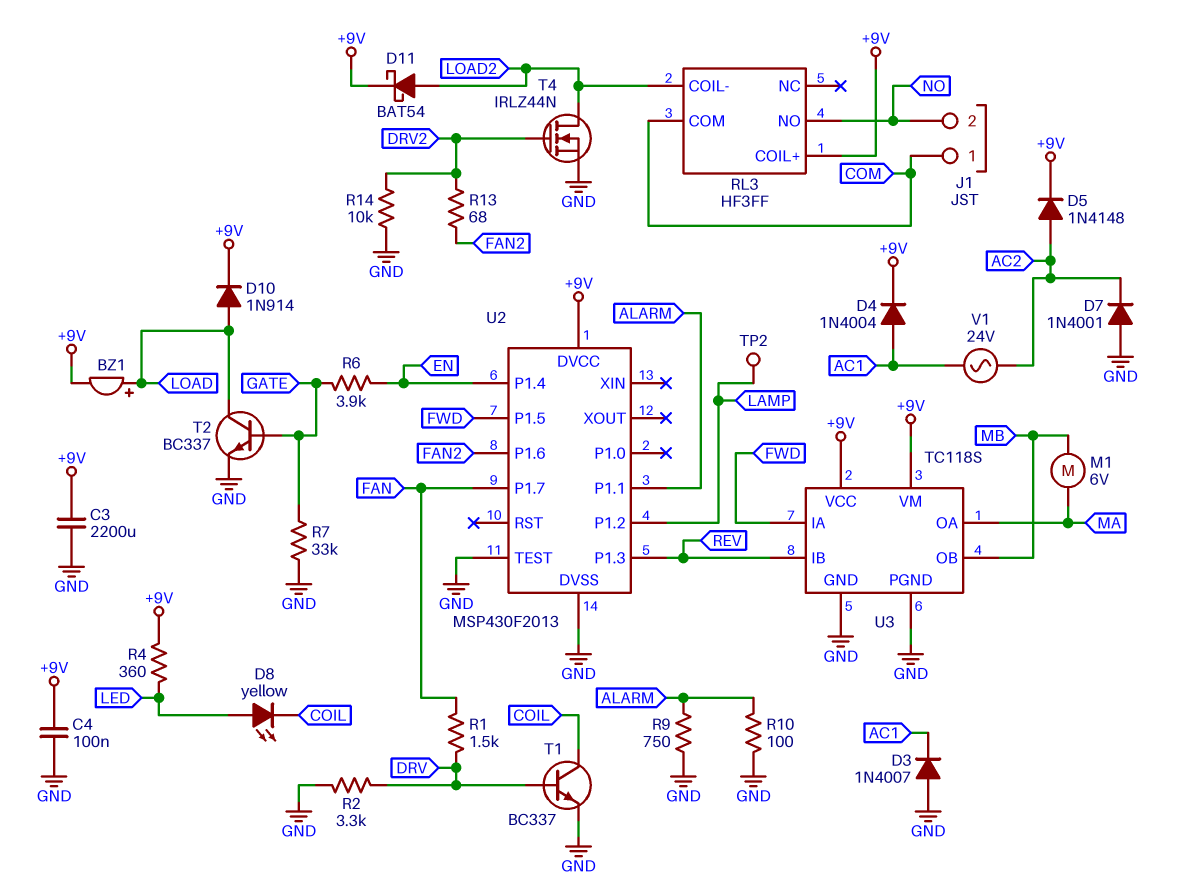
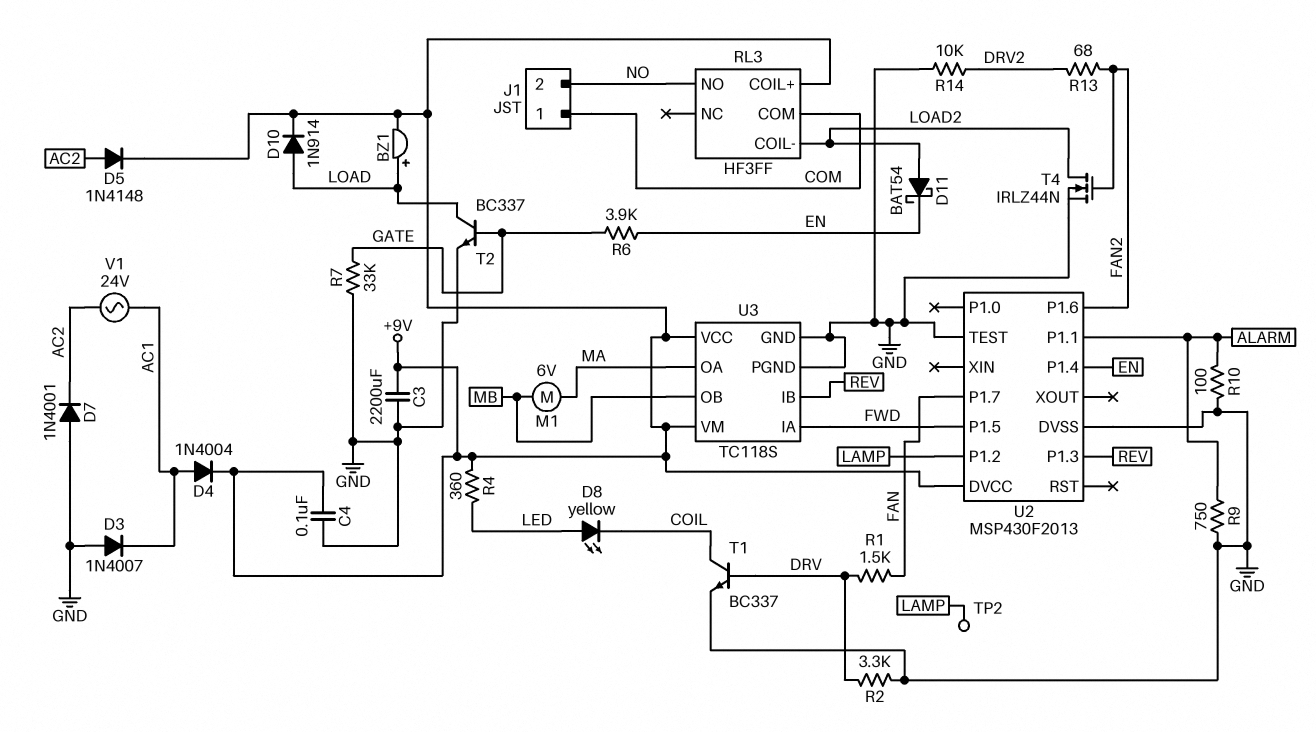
D11: schottky BAT54 (A LOAD2, K +9V) -> schottky BAT54 (A LOAD2, K EN)
T4: NMOS IRLZ44N (G DRV2, D LOAD2, S GND) -> NMOS IRLZ44N (G FAN2, D LOAD2, S GND)

